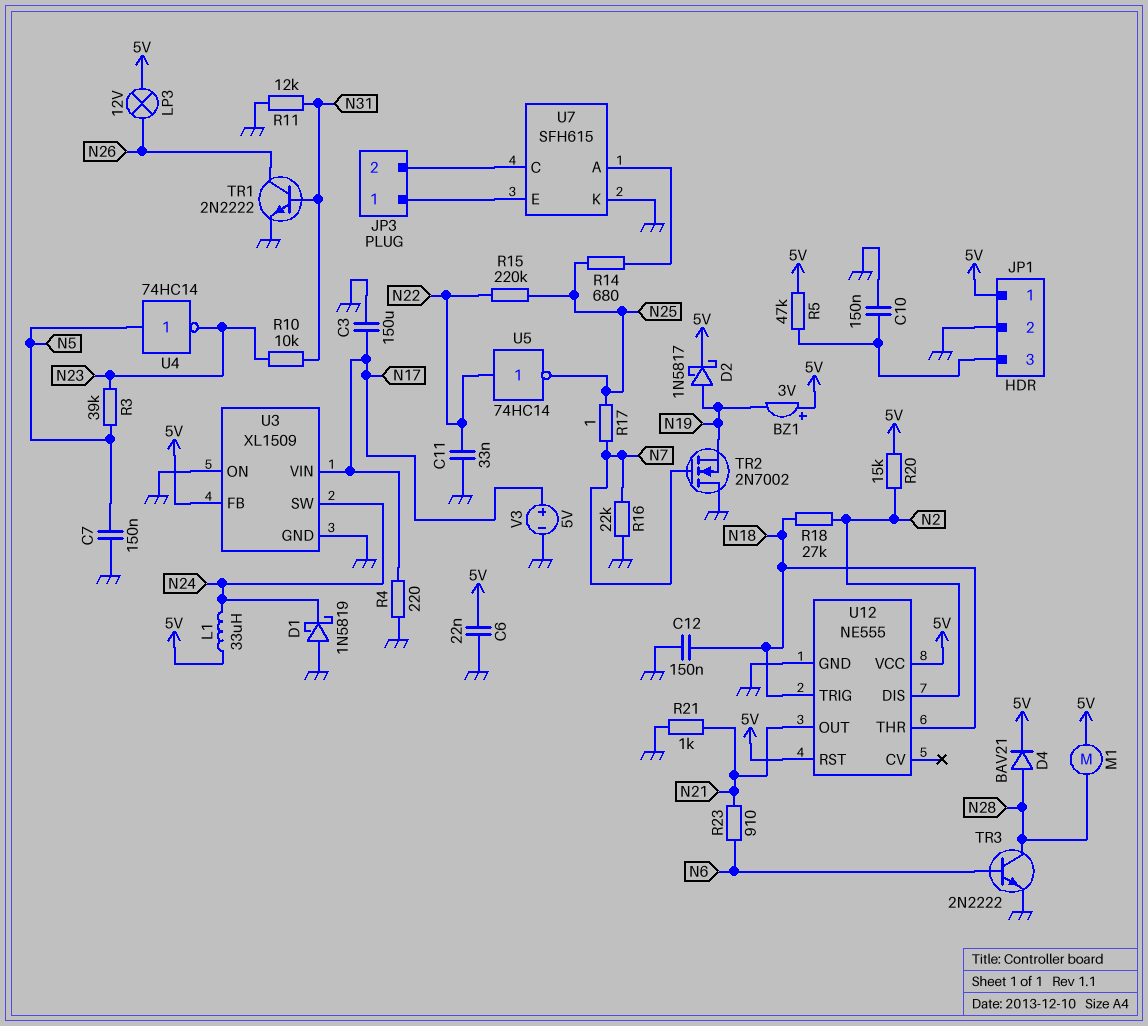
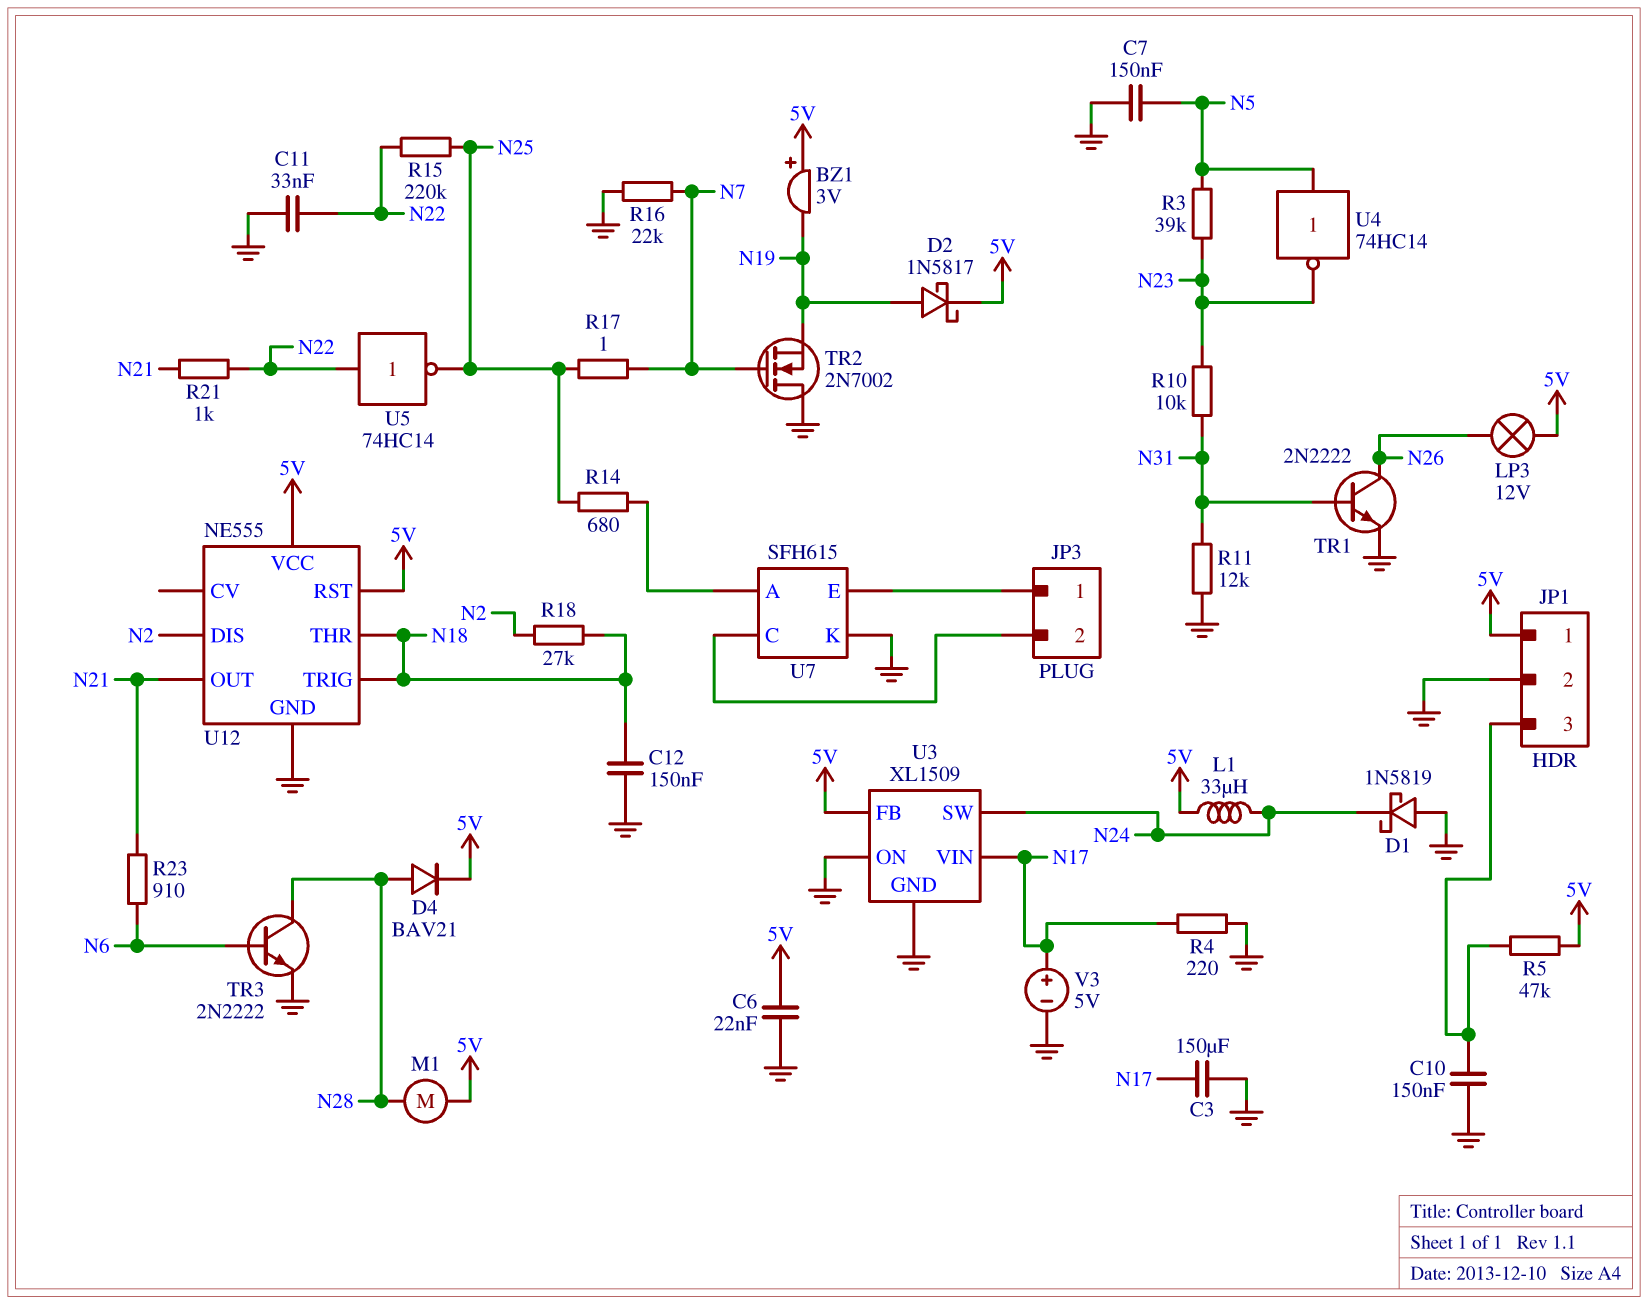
R20: 15k (5V, N2) -> none
R21: 1k (GND, N21) -> 1k (N21, N22)

